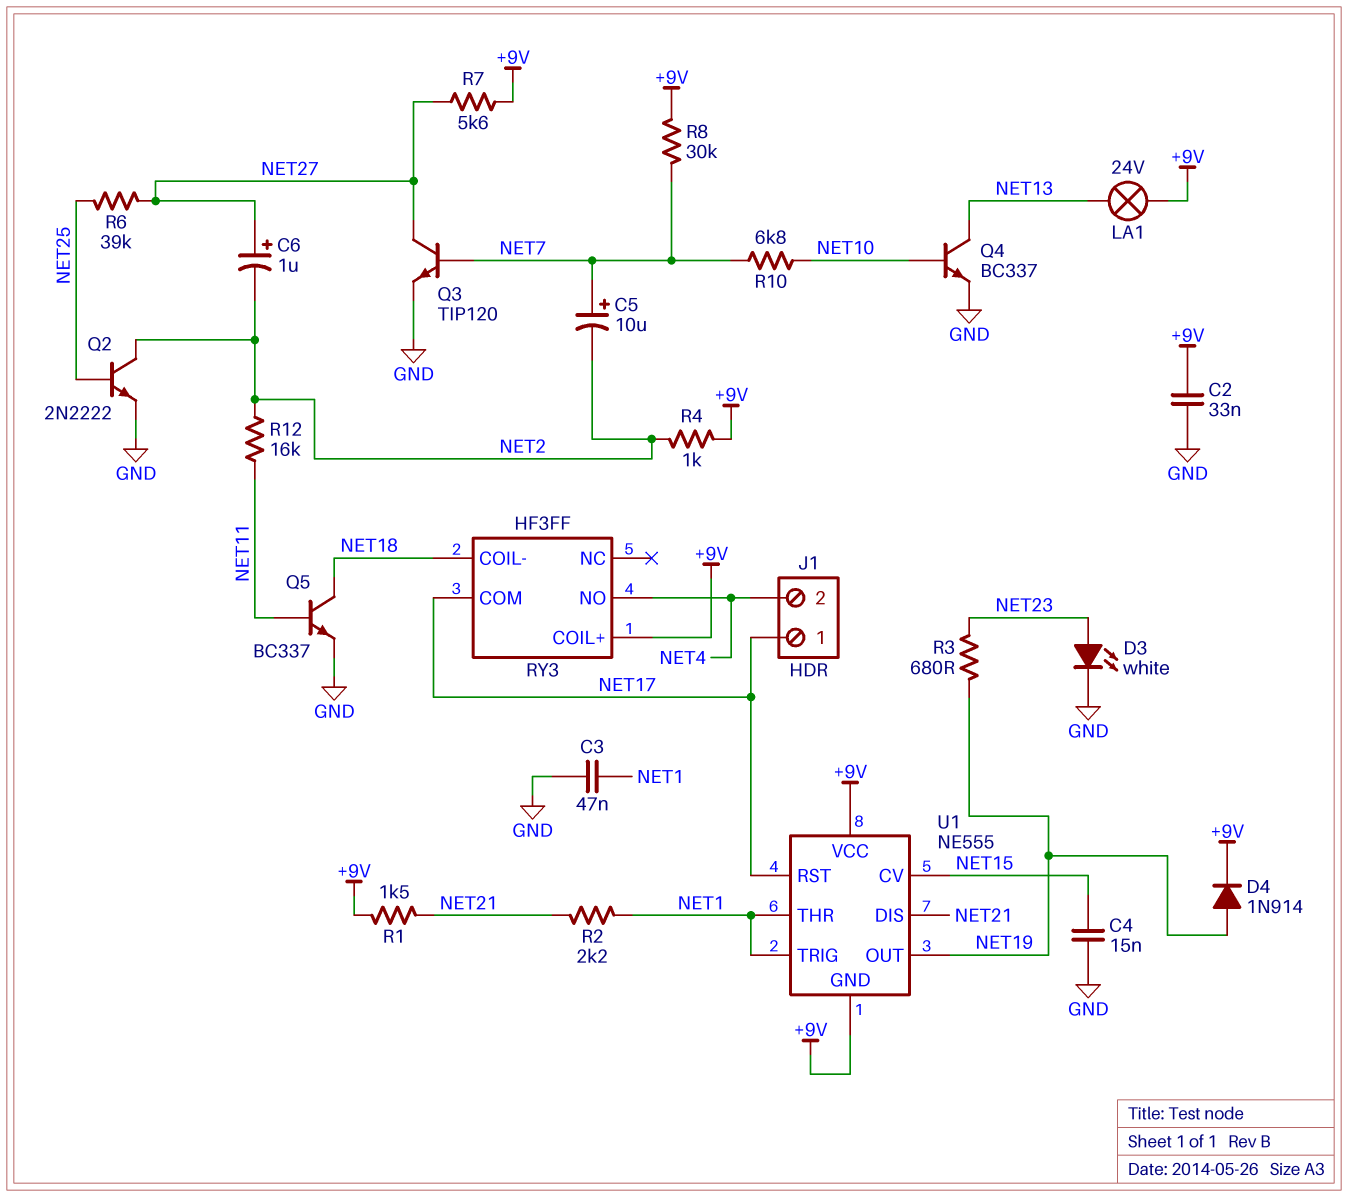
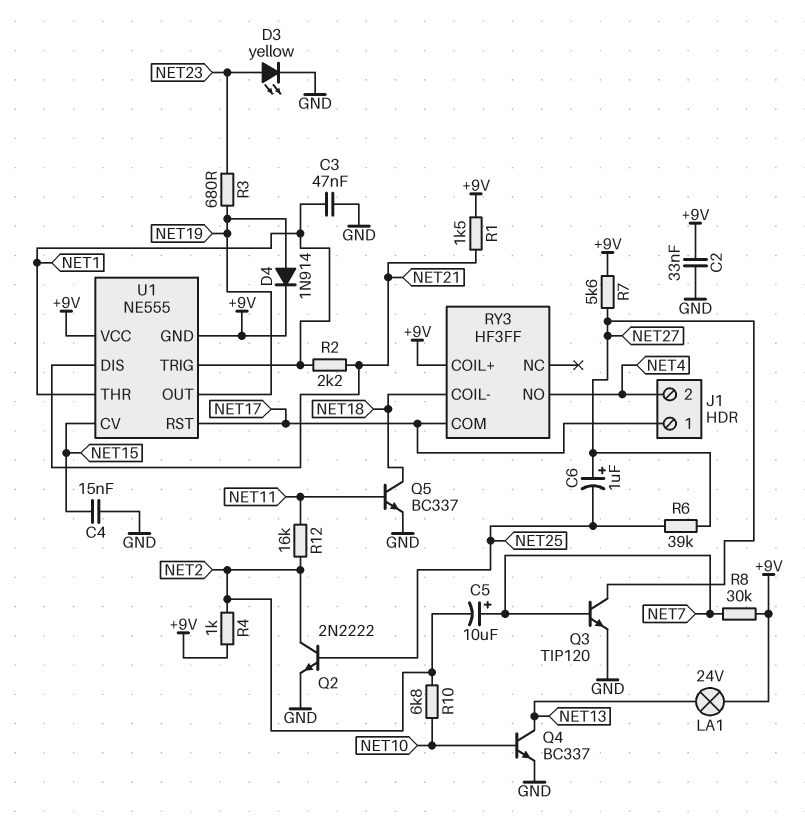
C6: 1uF (plus NET27, minus NET2) -> 1uF (plus NET27, minus NET25)
D3: LED white (A NET23, K GND) -> LED yellow (A NET23, K GND)
R10: 6.8k (NET7, NET10) -> 6.8k (NET2, NET10)

